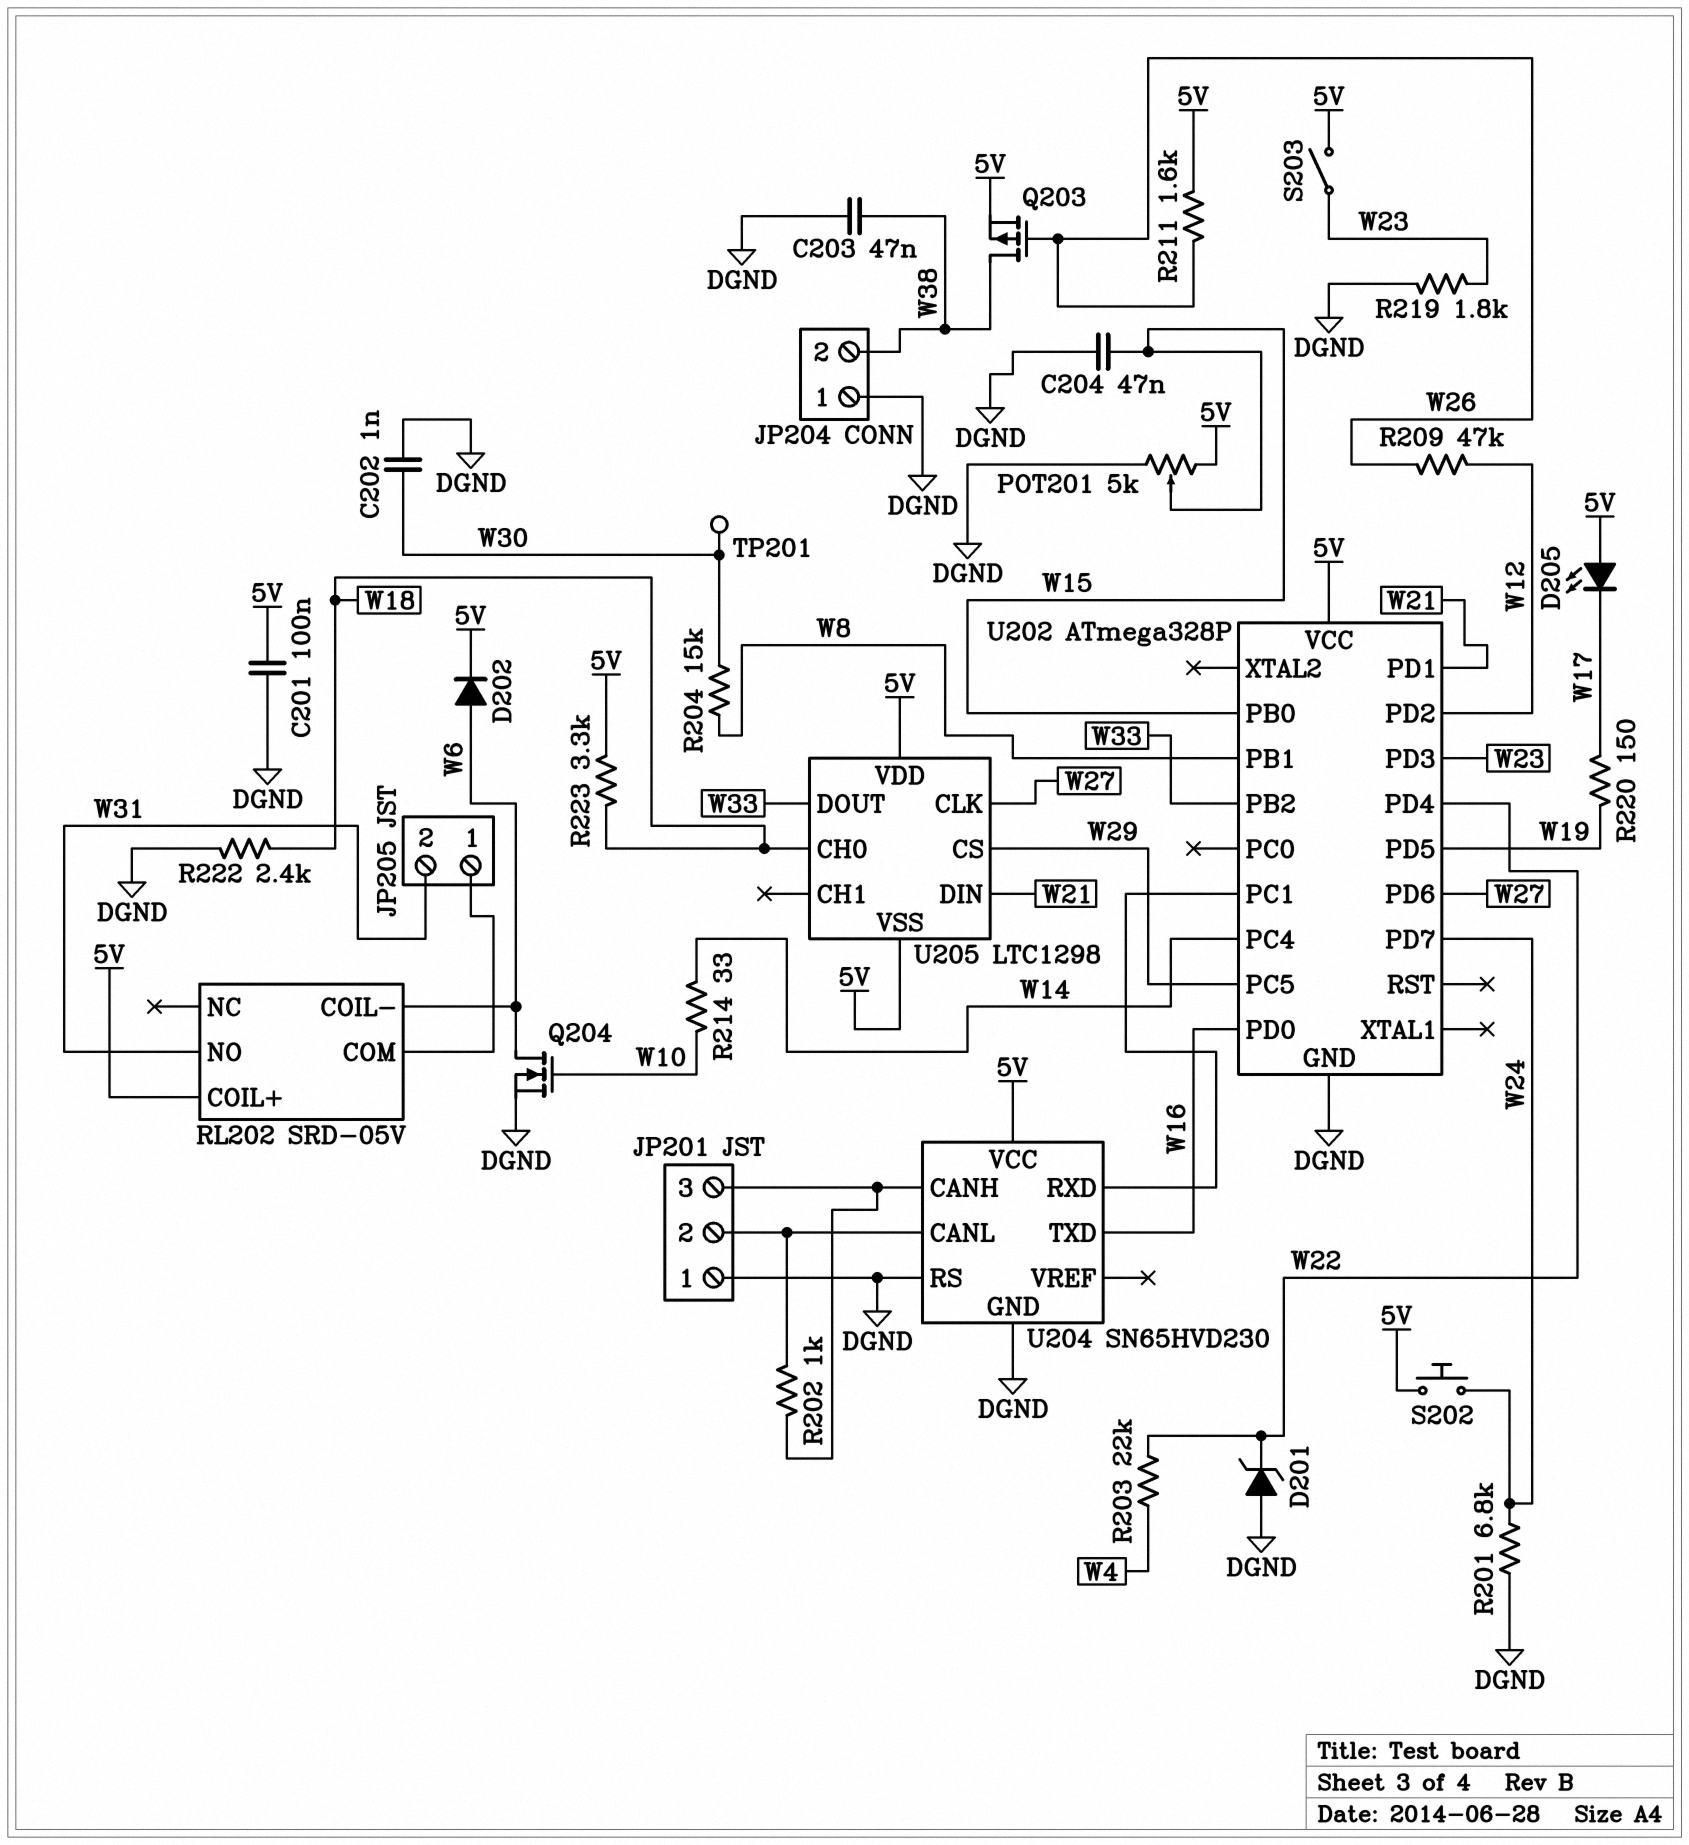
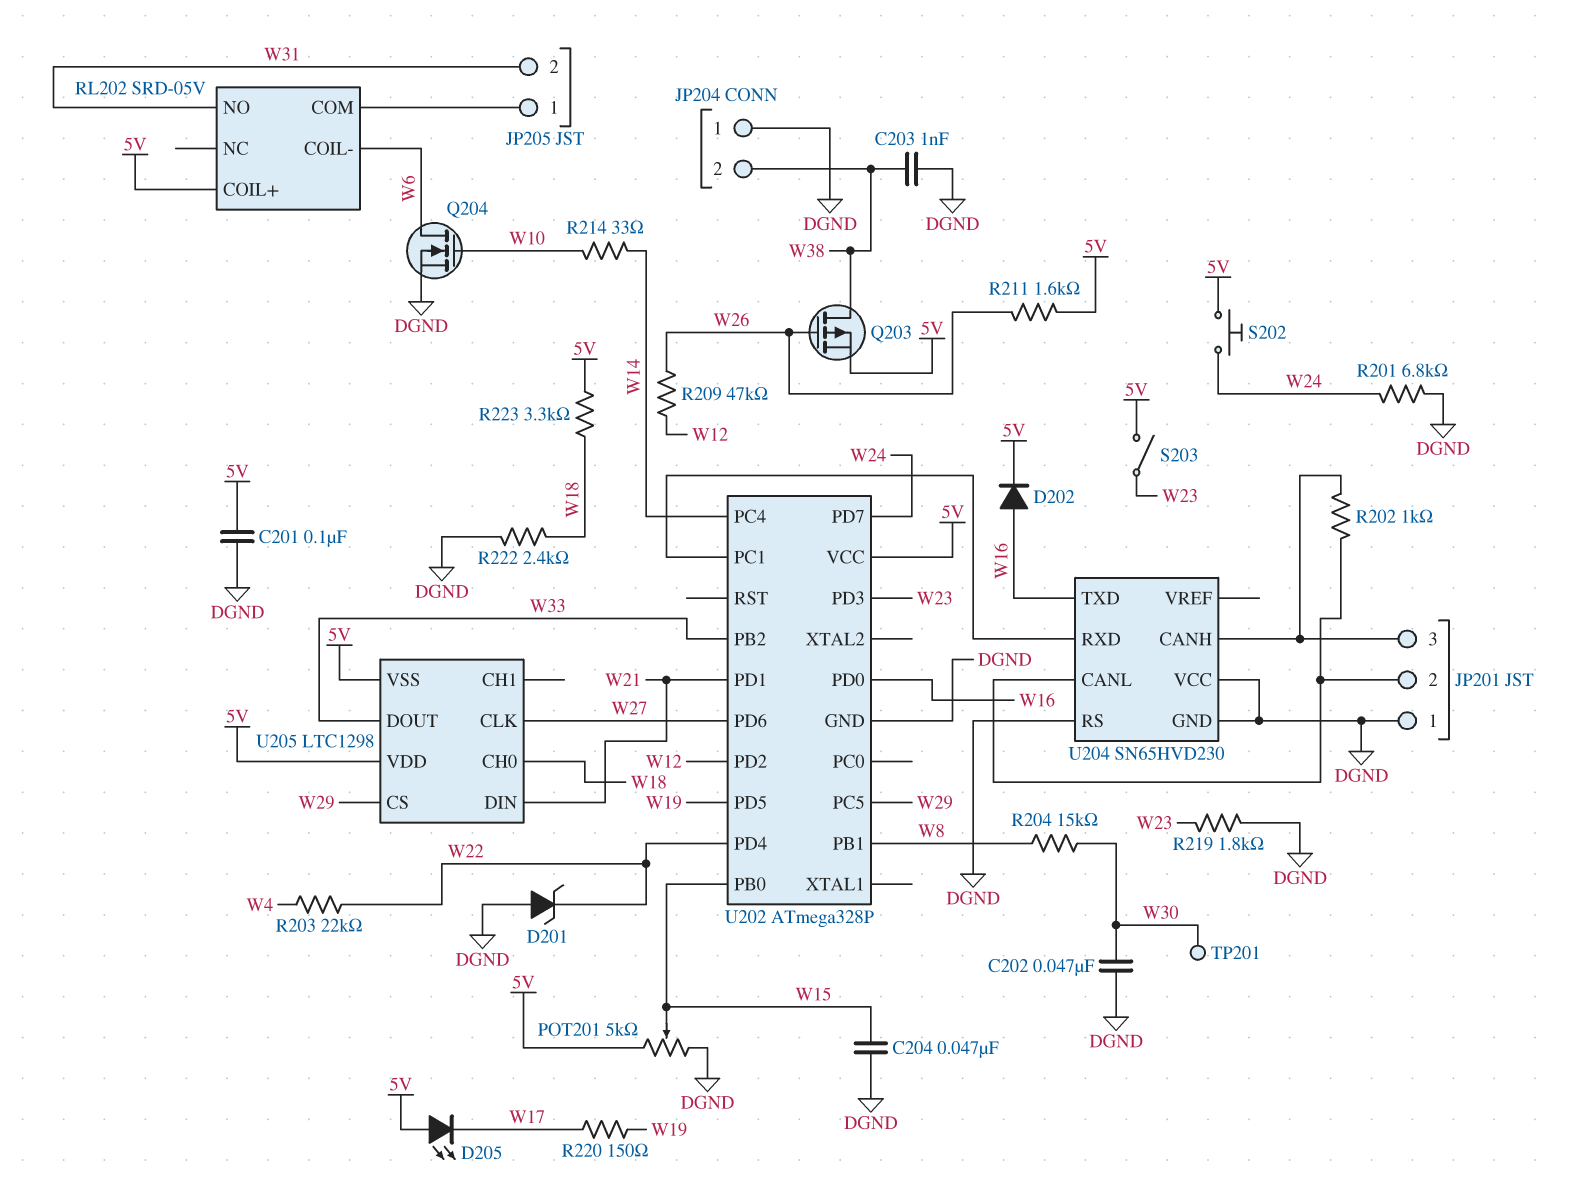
C202: 1nF (DGND, W30) -> 47nF (DGND, W30)
C203: 47nF (DGND, W38) -> 1nF (DGND, W38)
D202: diode (A W6, K 5V) -> diode (A W16, K 5V)
U204 pin VCC: 5V -> DGND

